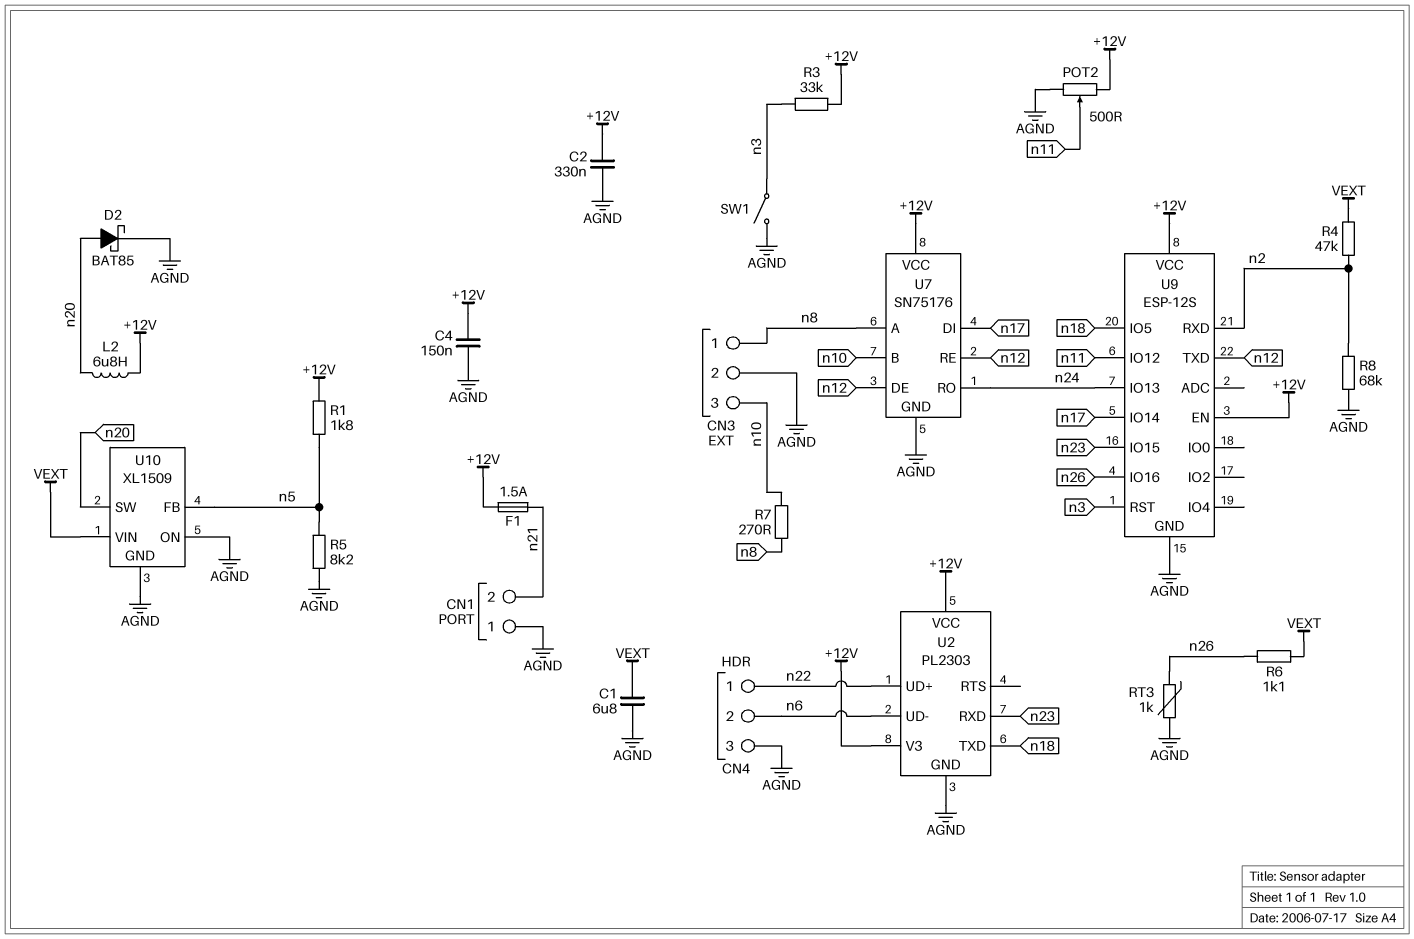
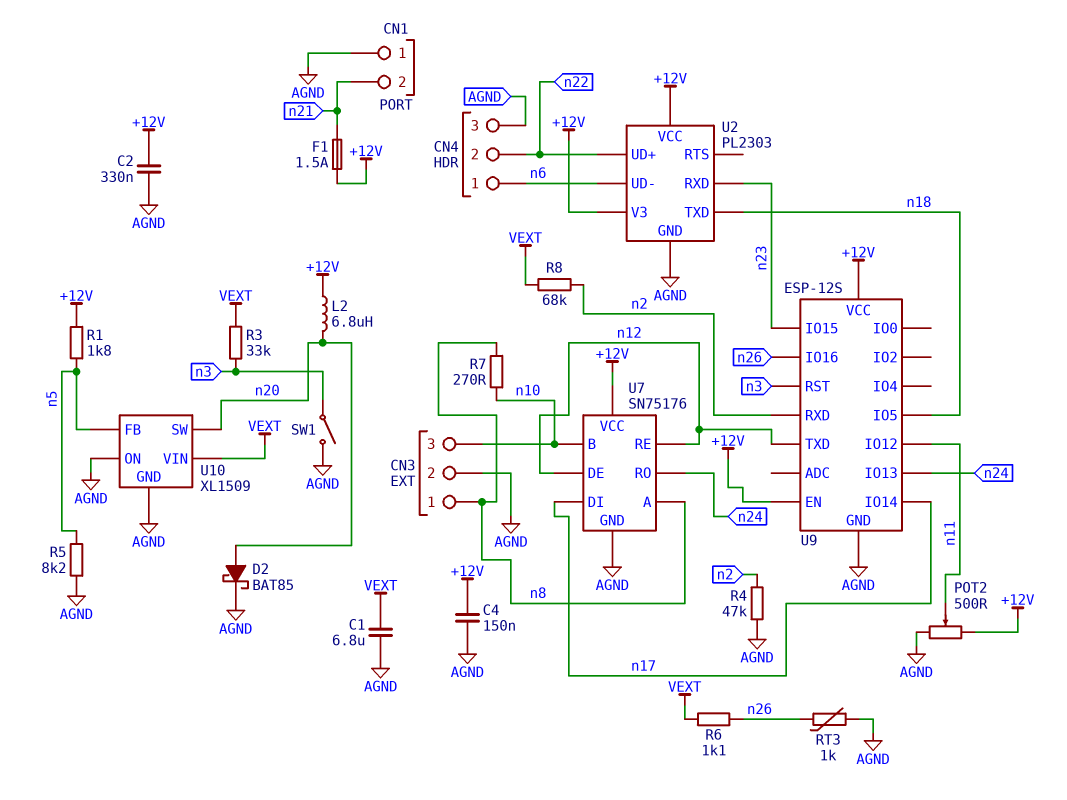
CN4 pin 1: n22 -> n6
CN4 pin 2: n6 -> n22
R3: 33k (+12V, n3) -> 33k (VEXT, n3)
R4: 47k (VEXT, n2) -> 47k (AGND, n2)
R8: 68k (AGND, n2) -> 68k (VEXT, n2)

